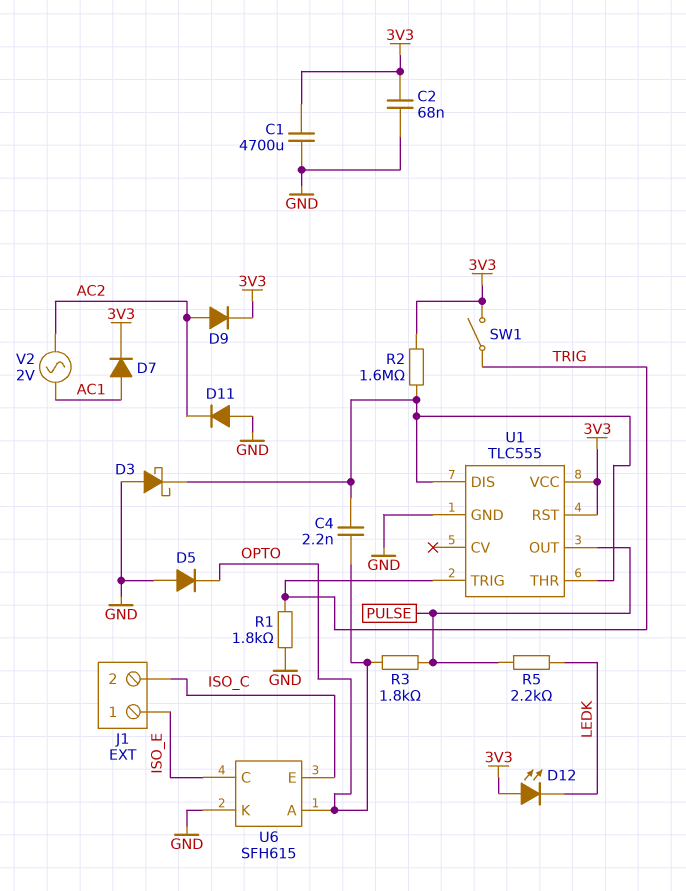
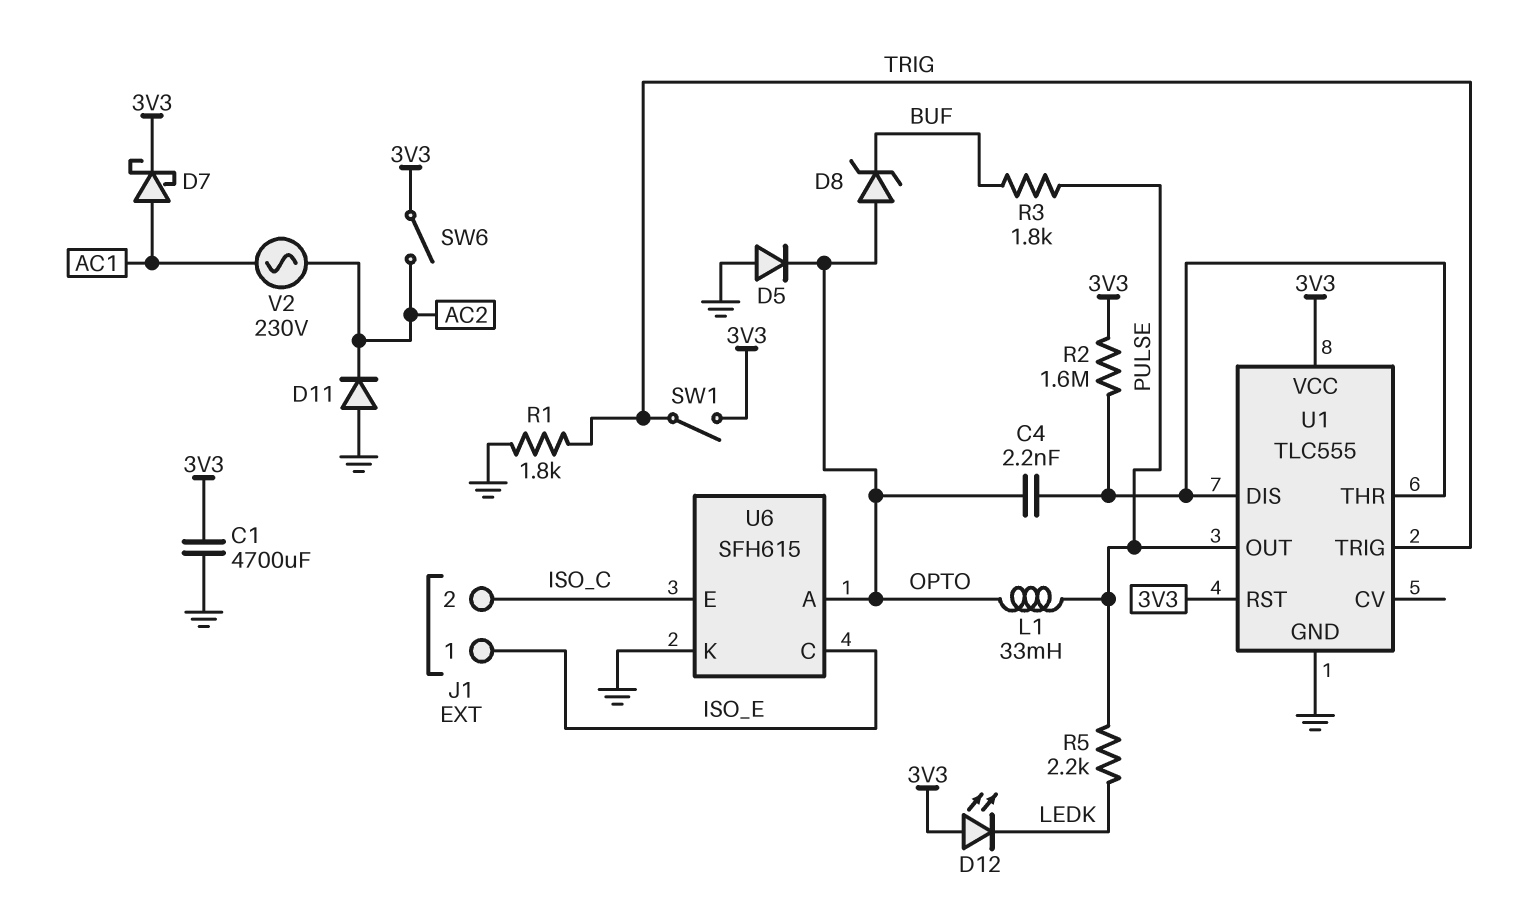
C2: 68nF (3V3, GND) -> none
D3: schottky (A GND, K U1/DIS) -> none
D7: diode (A AC1, K 3V3) -> schottky (A AC1, K 3V3)
D8: none -> zener (A OPTO, K BUF)
D9: diode (A AC2, K 3V3) -> none
L1: none -> 33mH (OPTO, PULSE)
R3: 1.8k (OPTO, PULSE) -> 1.8k (BUF, PULSE)
SW6: none -> switch (3V3, AC2)
V2: AC 2V (AC1, AC2) -> AC 230V (AC1, AC2)

